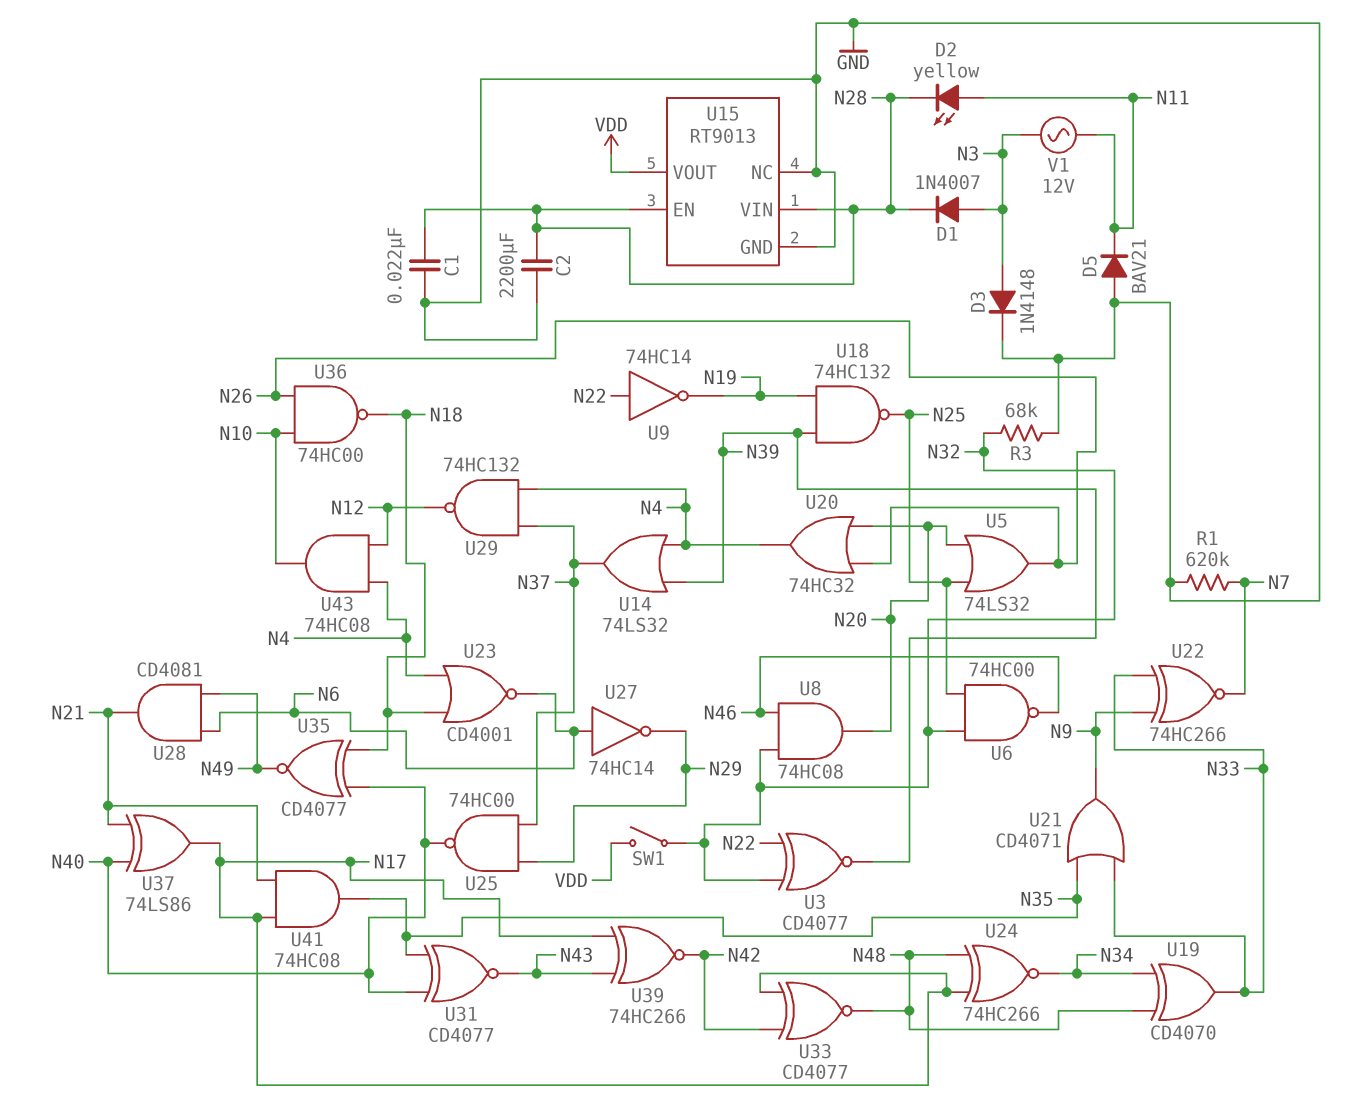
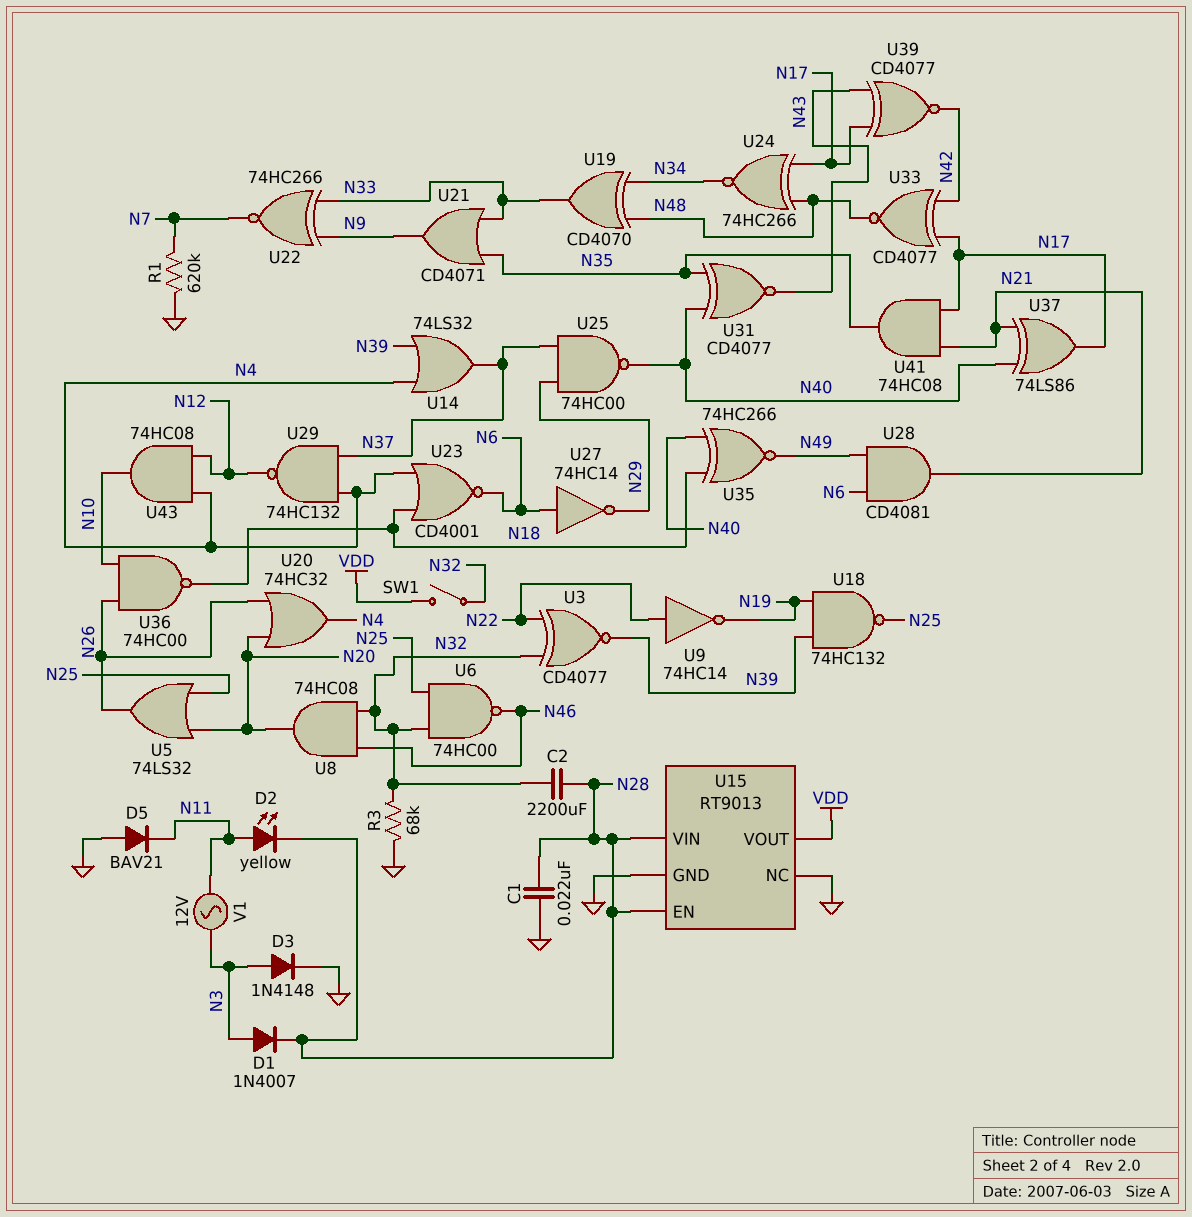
C2: 2200uF (GND, N28) -> 2200uF (N28, N32)
U35: XNOR CD4077 (in N18, in N40, out N49) -> XNOR 74HC266 (in N18, in N40, out N49)
U39: XNOR 74HC266 (in N17, in N43, out N42) -> XNOR CD4077 (in N17, in N43, out N42)

